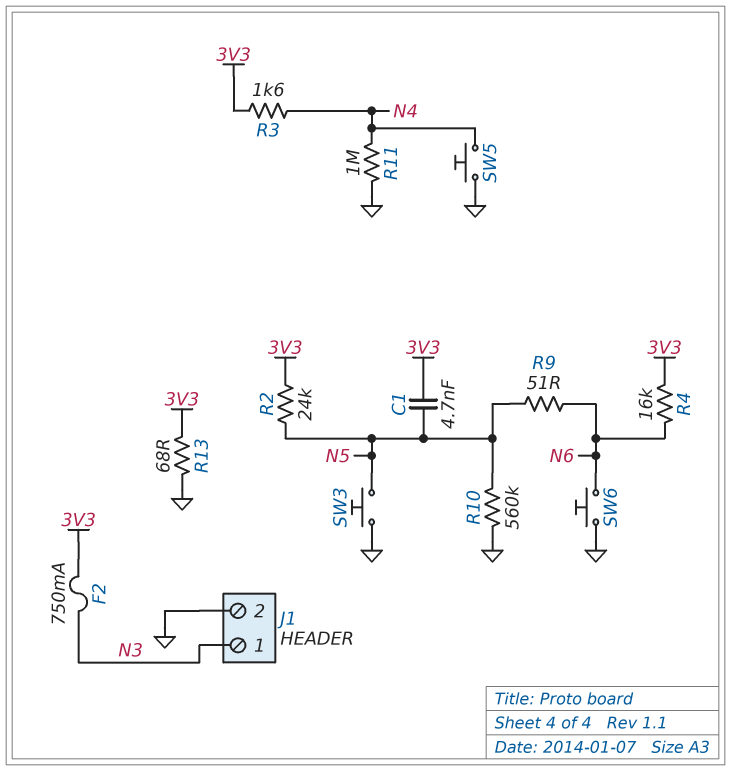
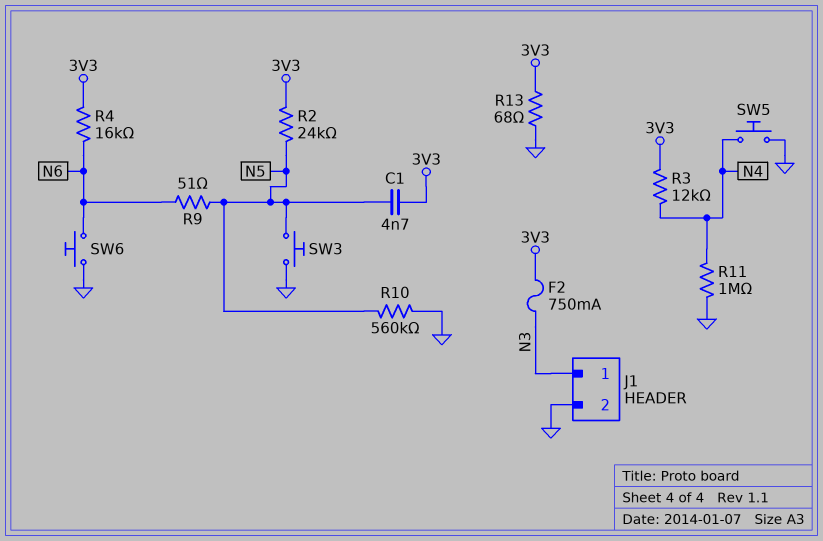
R3: 1.6k (3V3, N4) -> 12k (3V3, N4)

